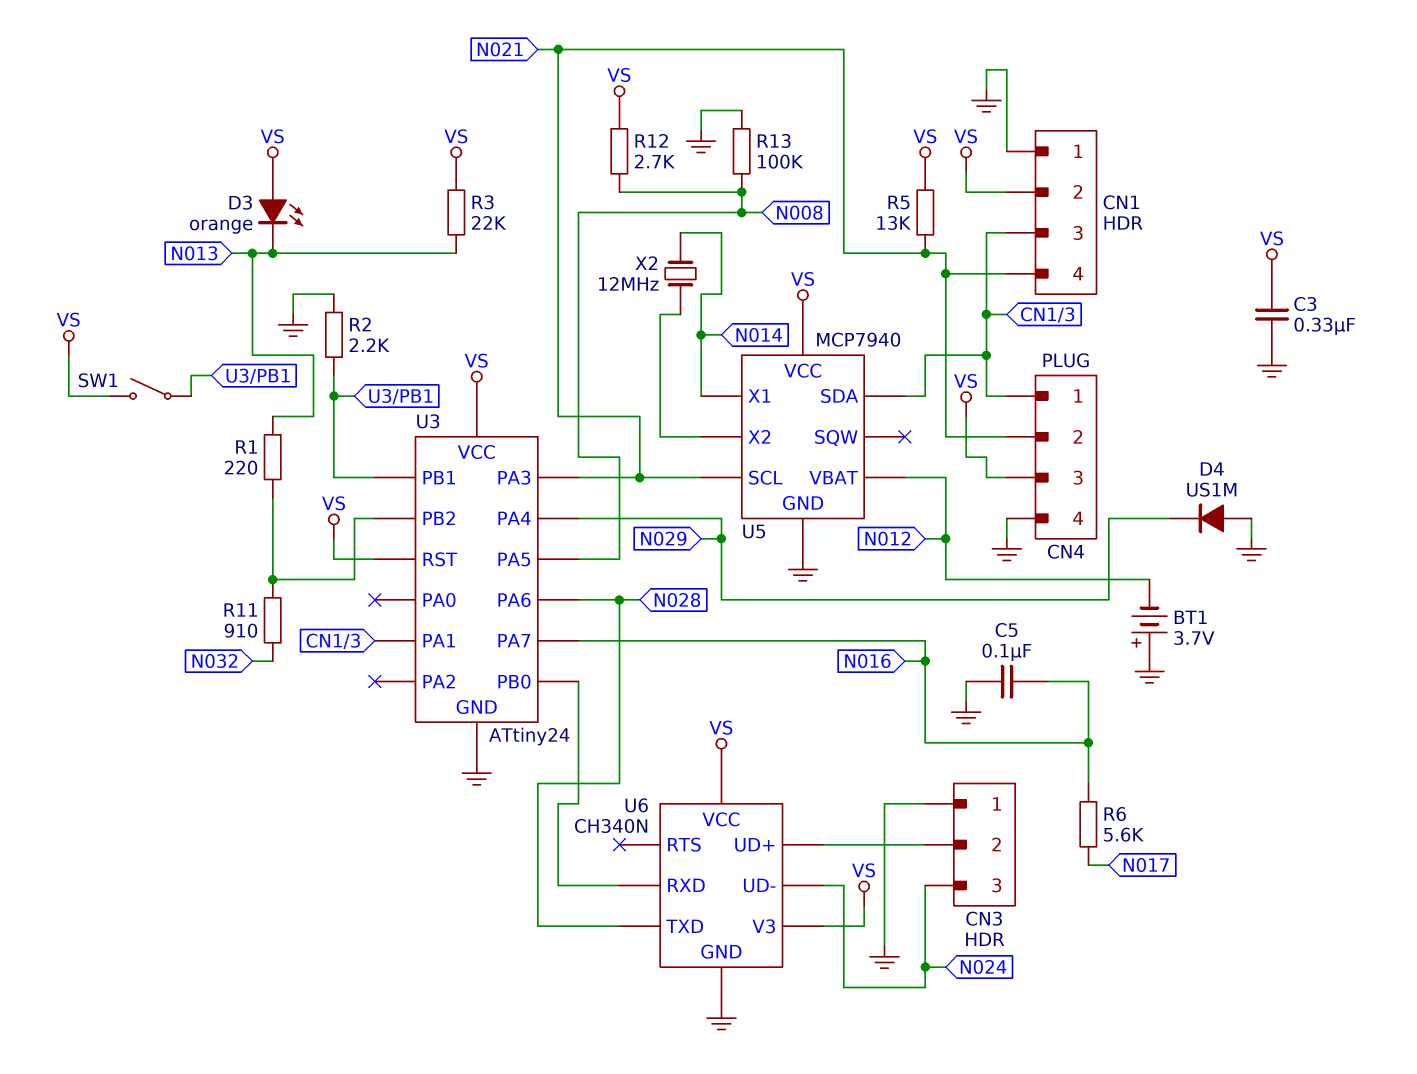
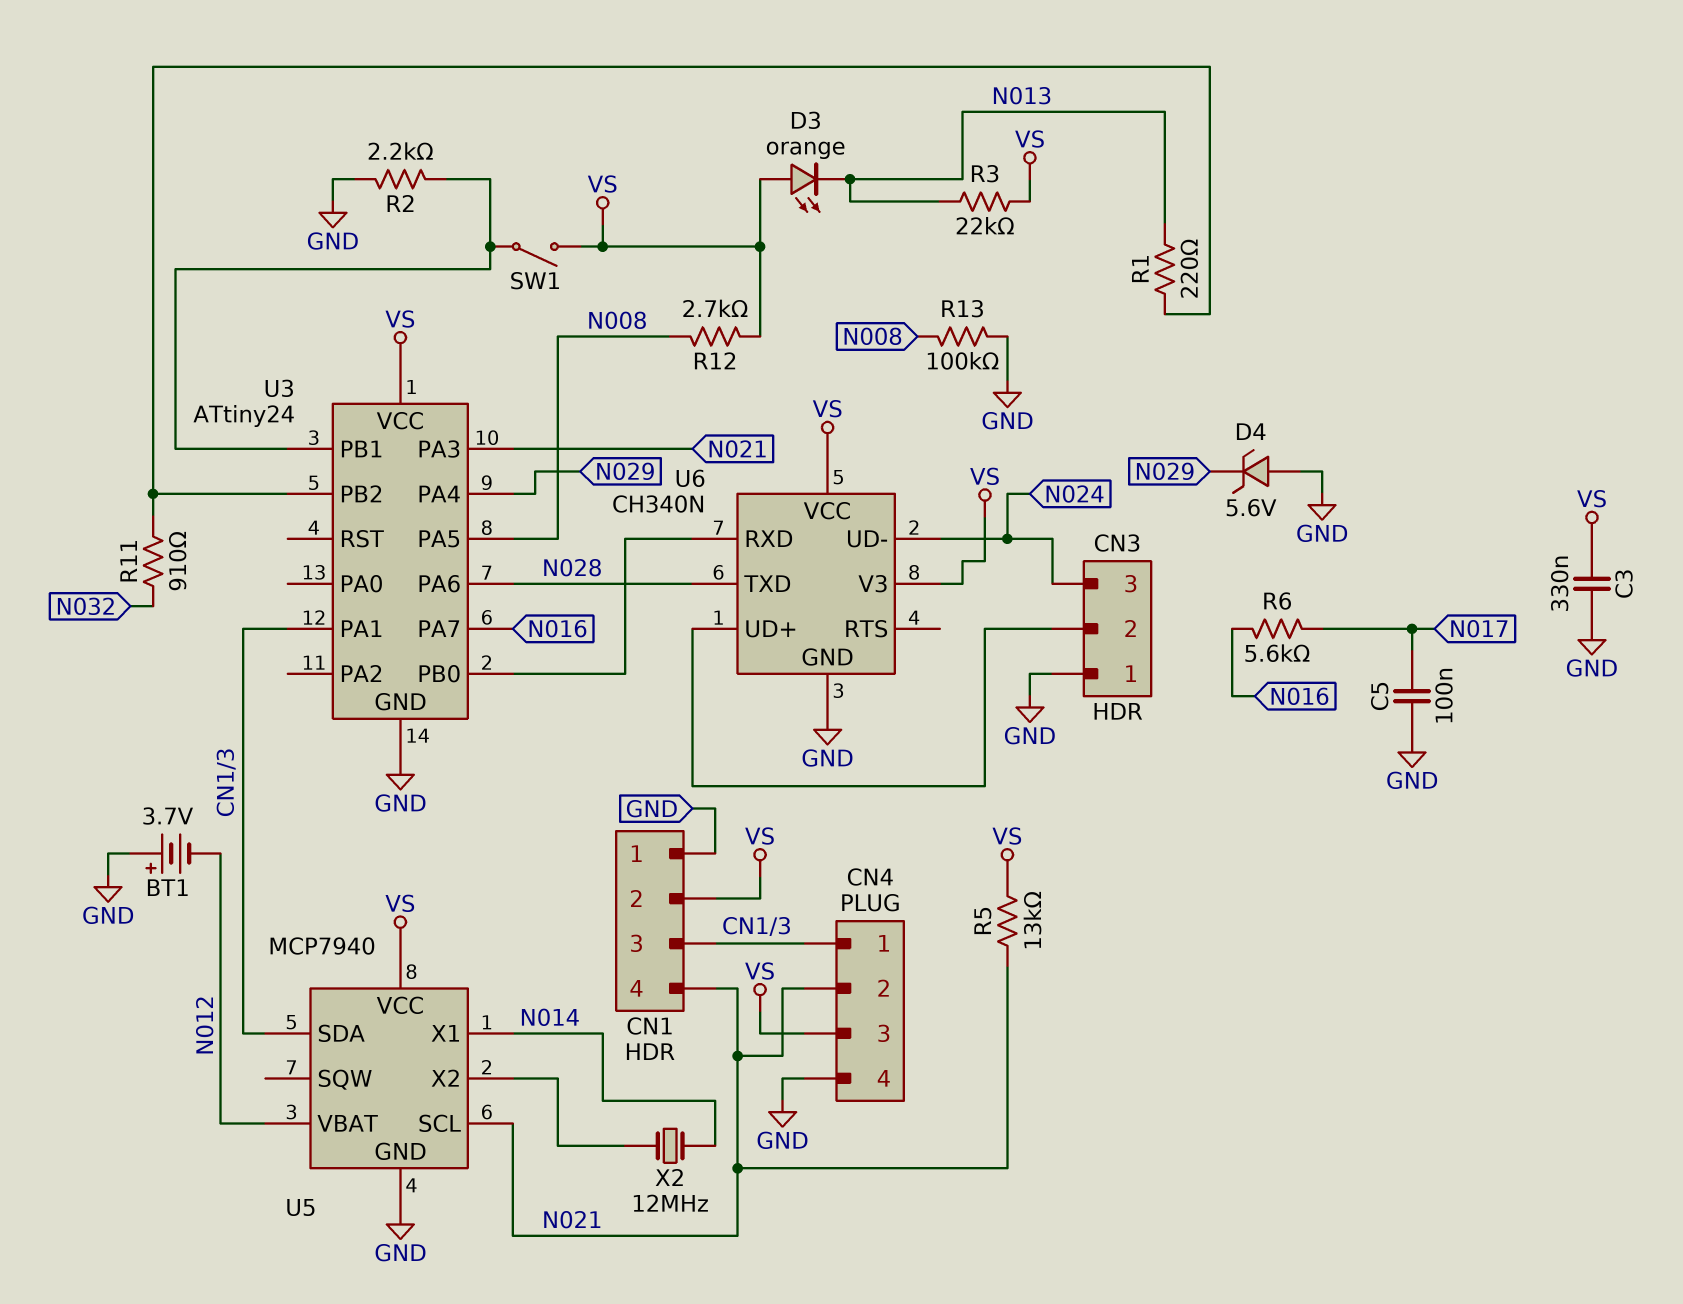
C5: 100nF (GND, N016) -> 100nF (GND, N017)
D4: diode US1M (A GND, K N029) -> zener 5.6V (A GND, K N029)
U3 pin RST: VS -> none

